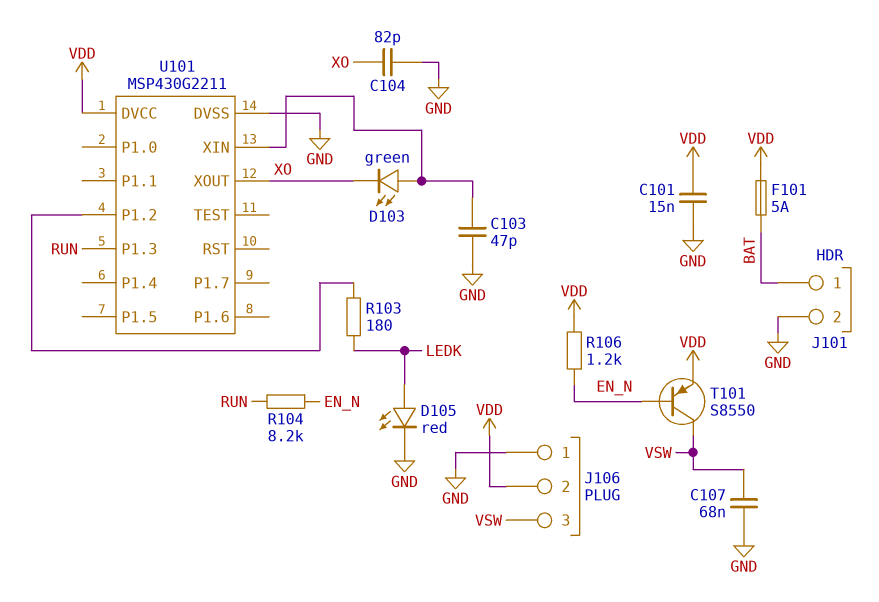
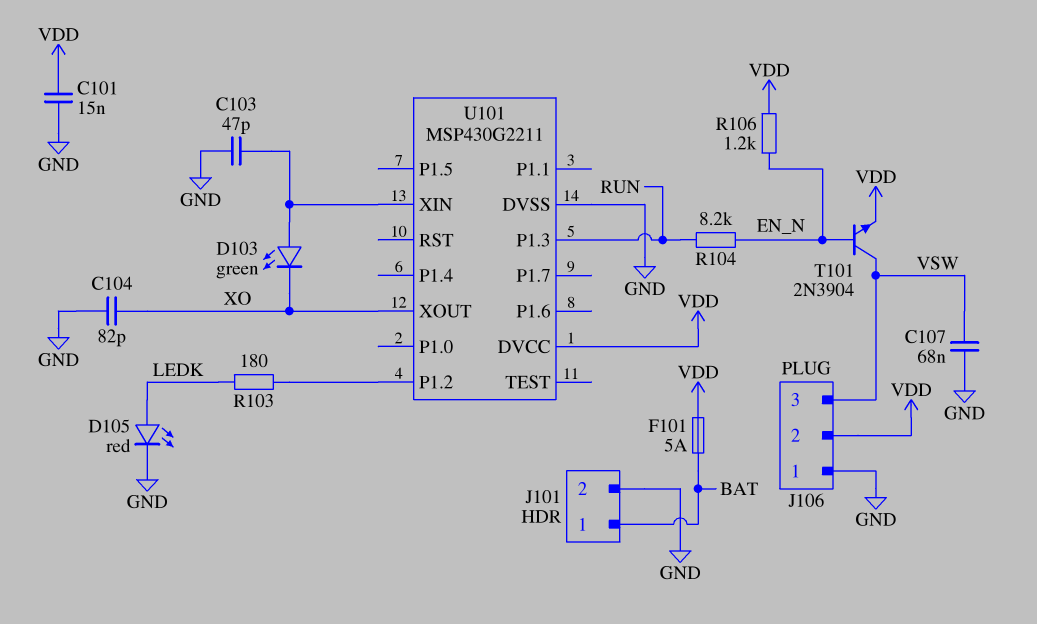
T101: PNP S8550 (B EN_N, C VSW, E VDD) -> NPN 2N3904 (B EN_N, C VSW, E VDD)

